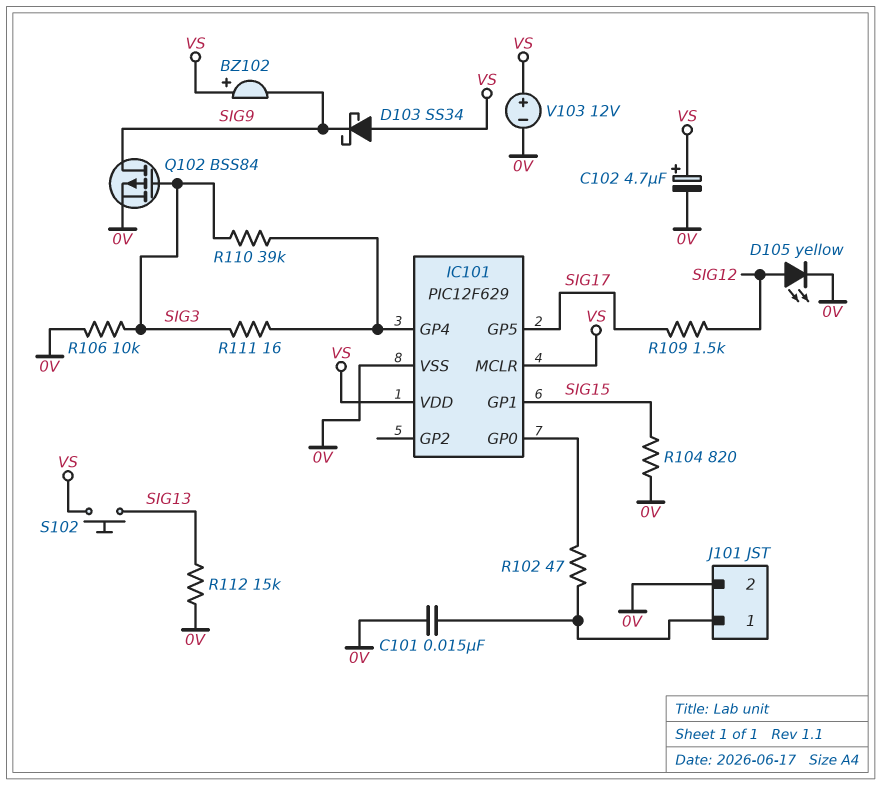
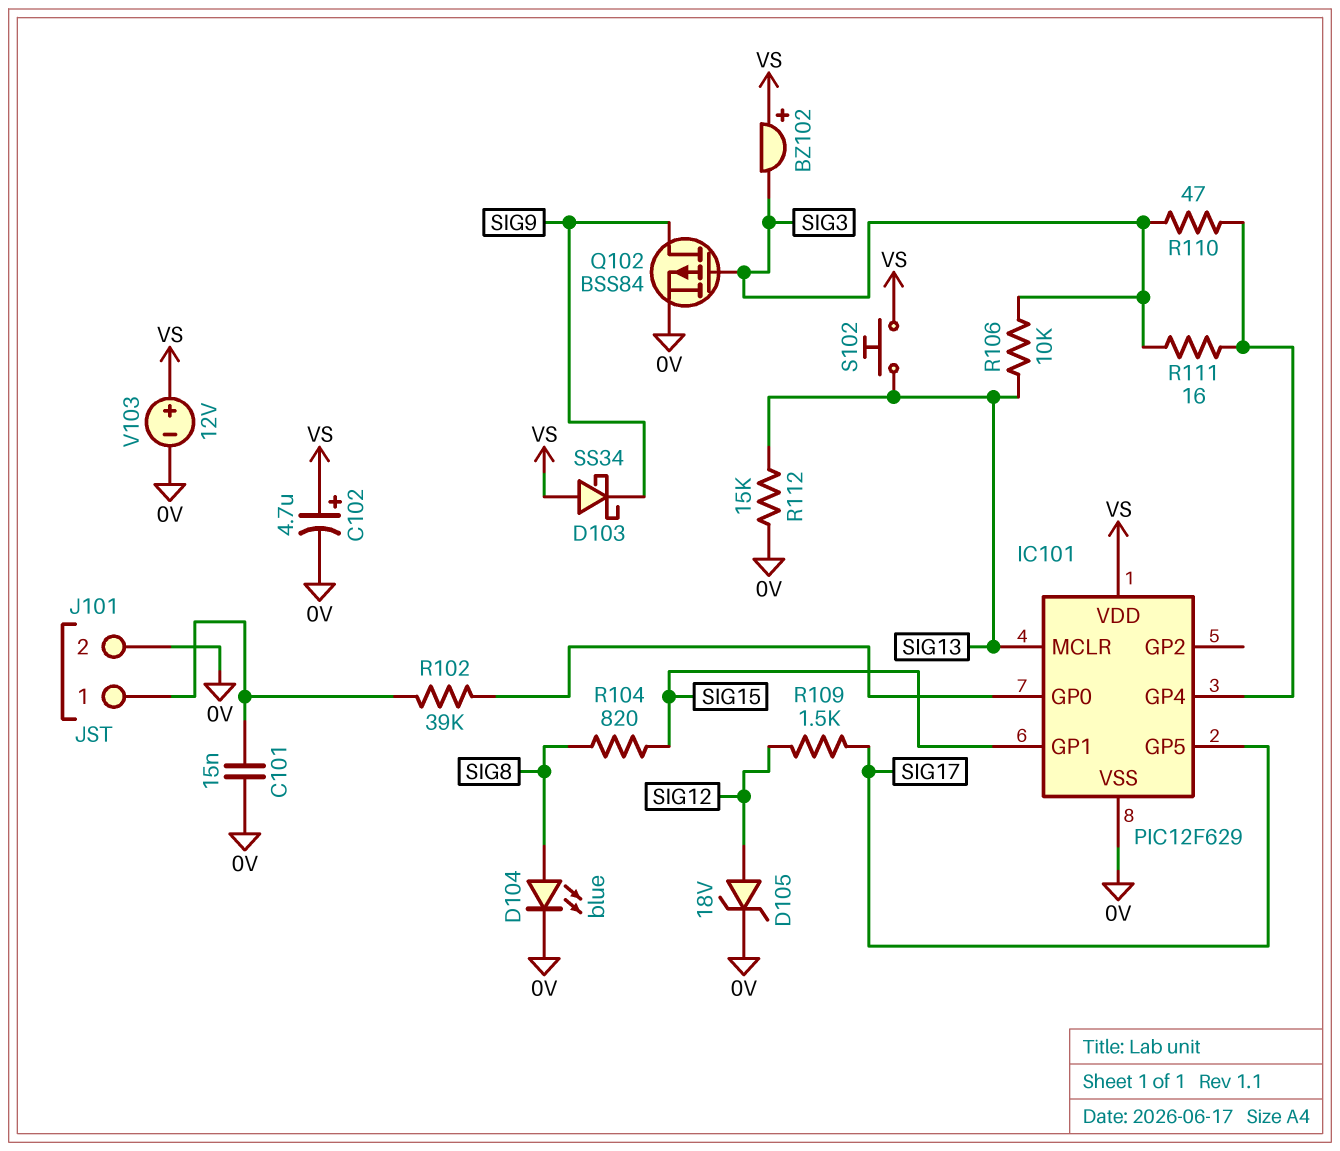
BZ102: buzzer (plus VS, minus SIG9) -> buzzer (plus VS, minus SIG3)
D104: none -> LED blue (A SIG8, K 0V)
D105: LED yellow (A SIG12, K 0V) -> zener 18V (A SIG12, K 0V)
IC101 pin MCLR: VS -> SIG13
R102: 47 (IC101/GP0, J101/1) -> 39k (IC101/GP0, J101/1)
R104: 820 (0V, SIG15) -> 820 (SIG8, SIG15)
R106: 10k (0V, SIG3) -> 10k (SIG3, SIG13)
R110: 39k (IC101/GP4, SIG3) -> 47 (IC101/GP4, SIG3)

